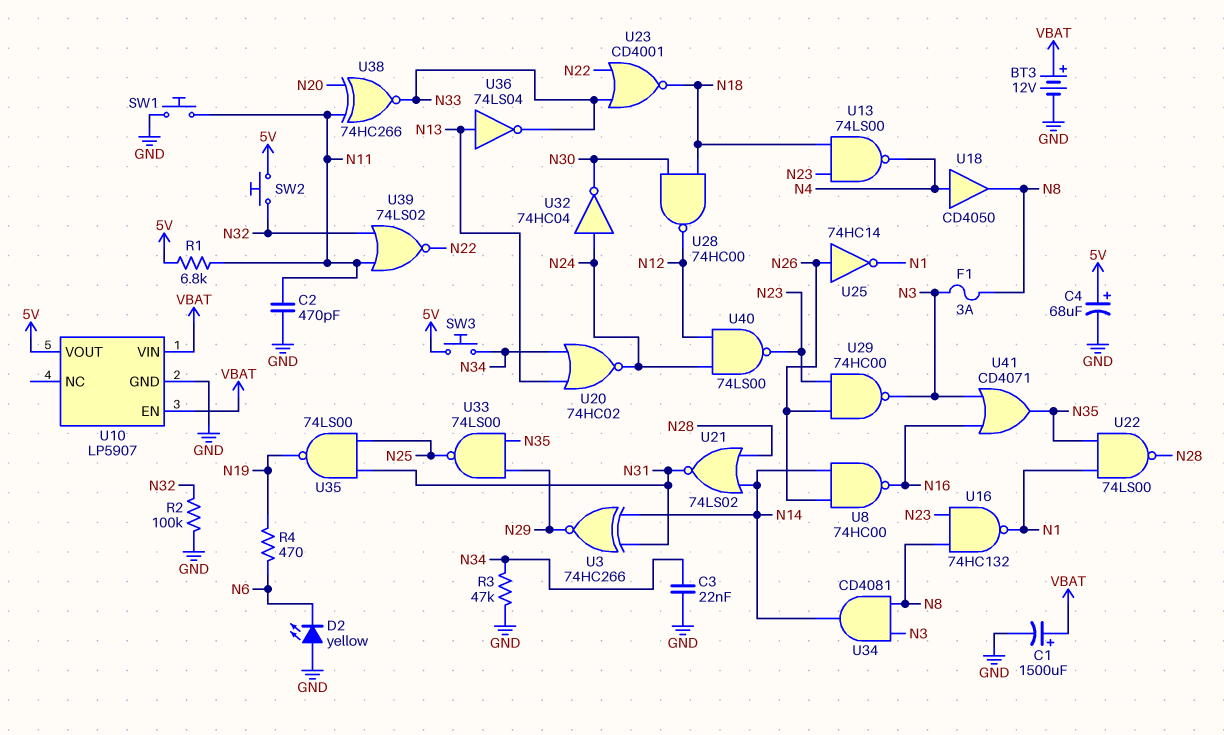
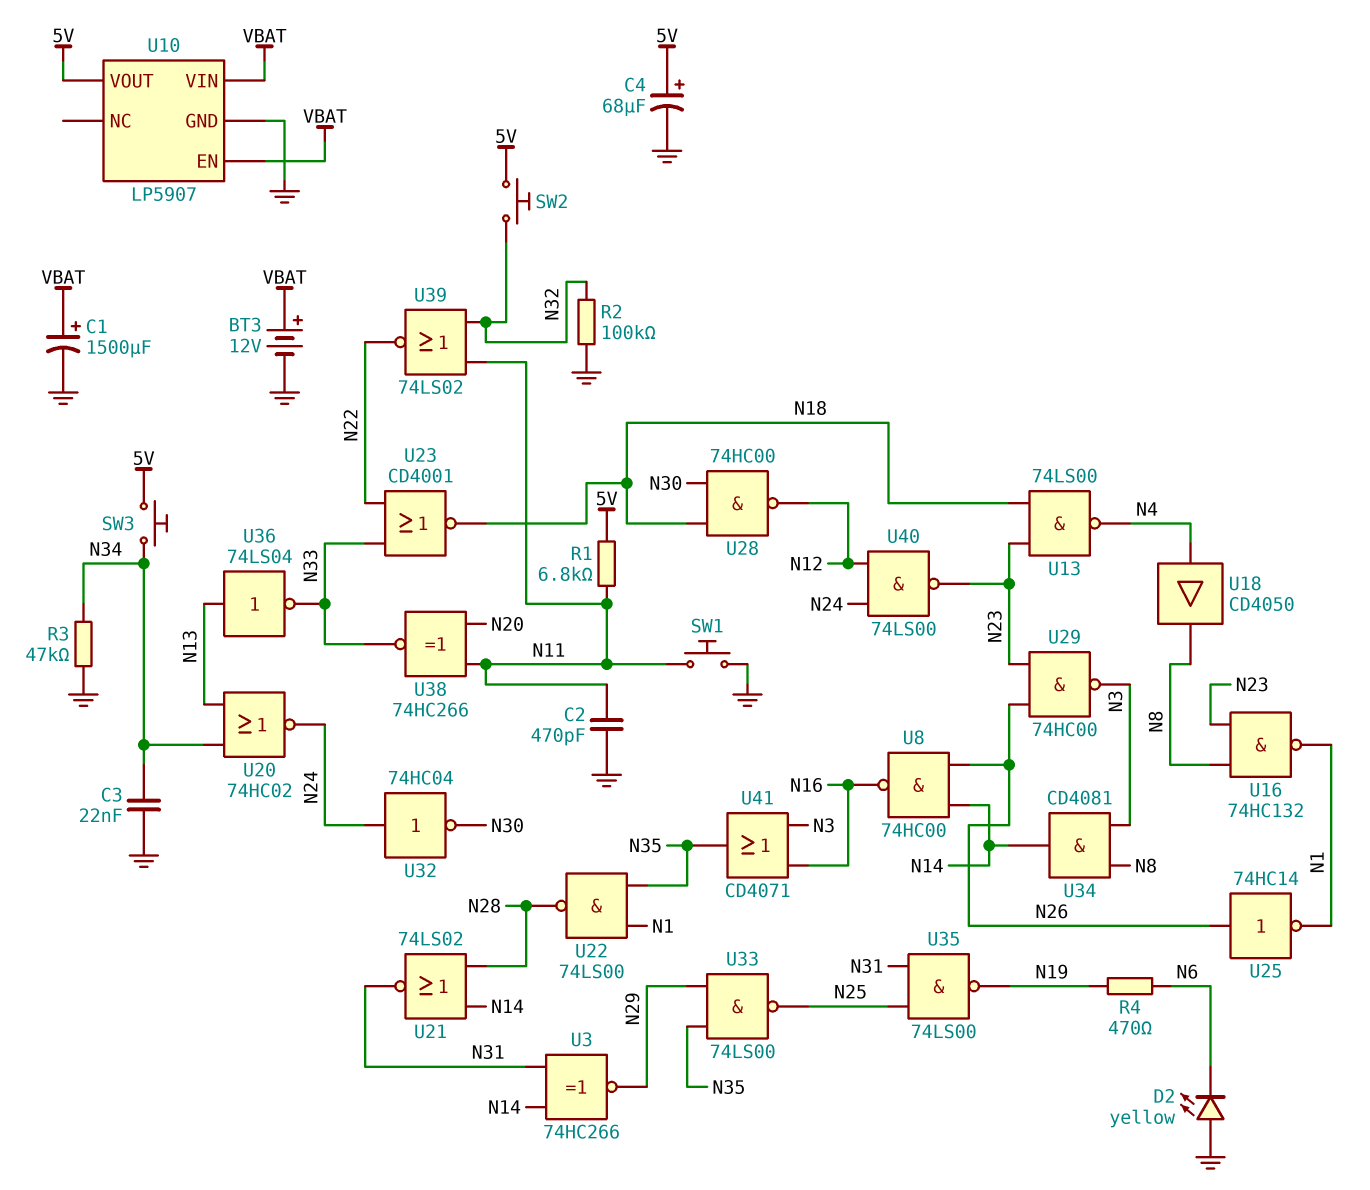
F1: 3A (N3, N8) -> none

